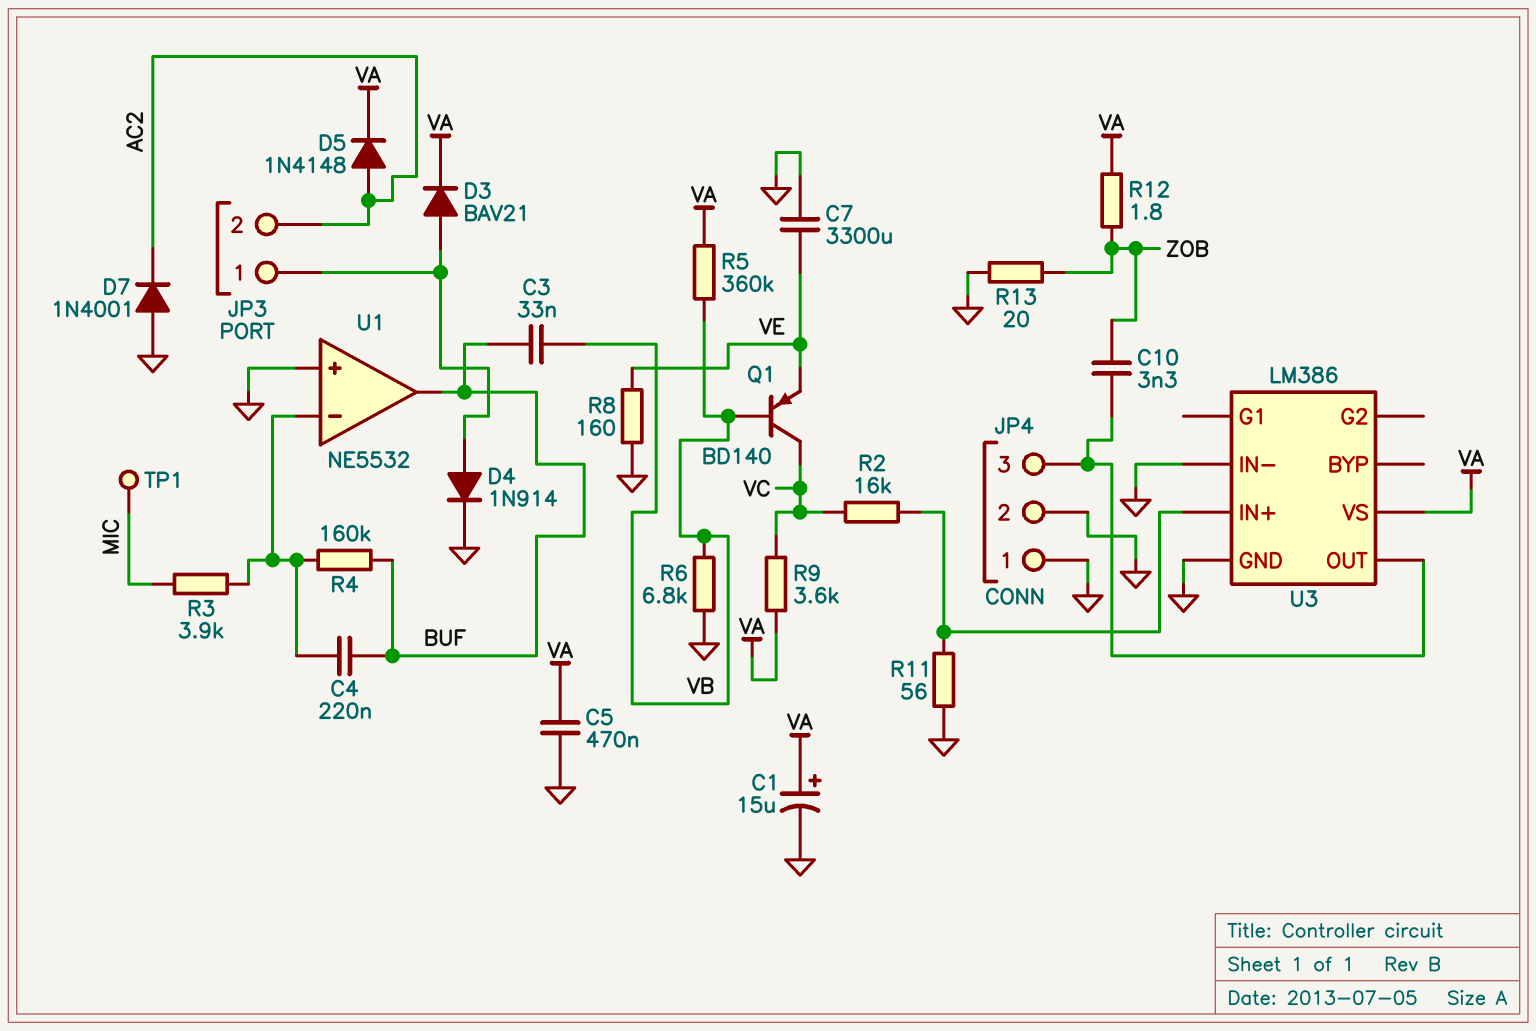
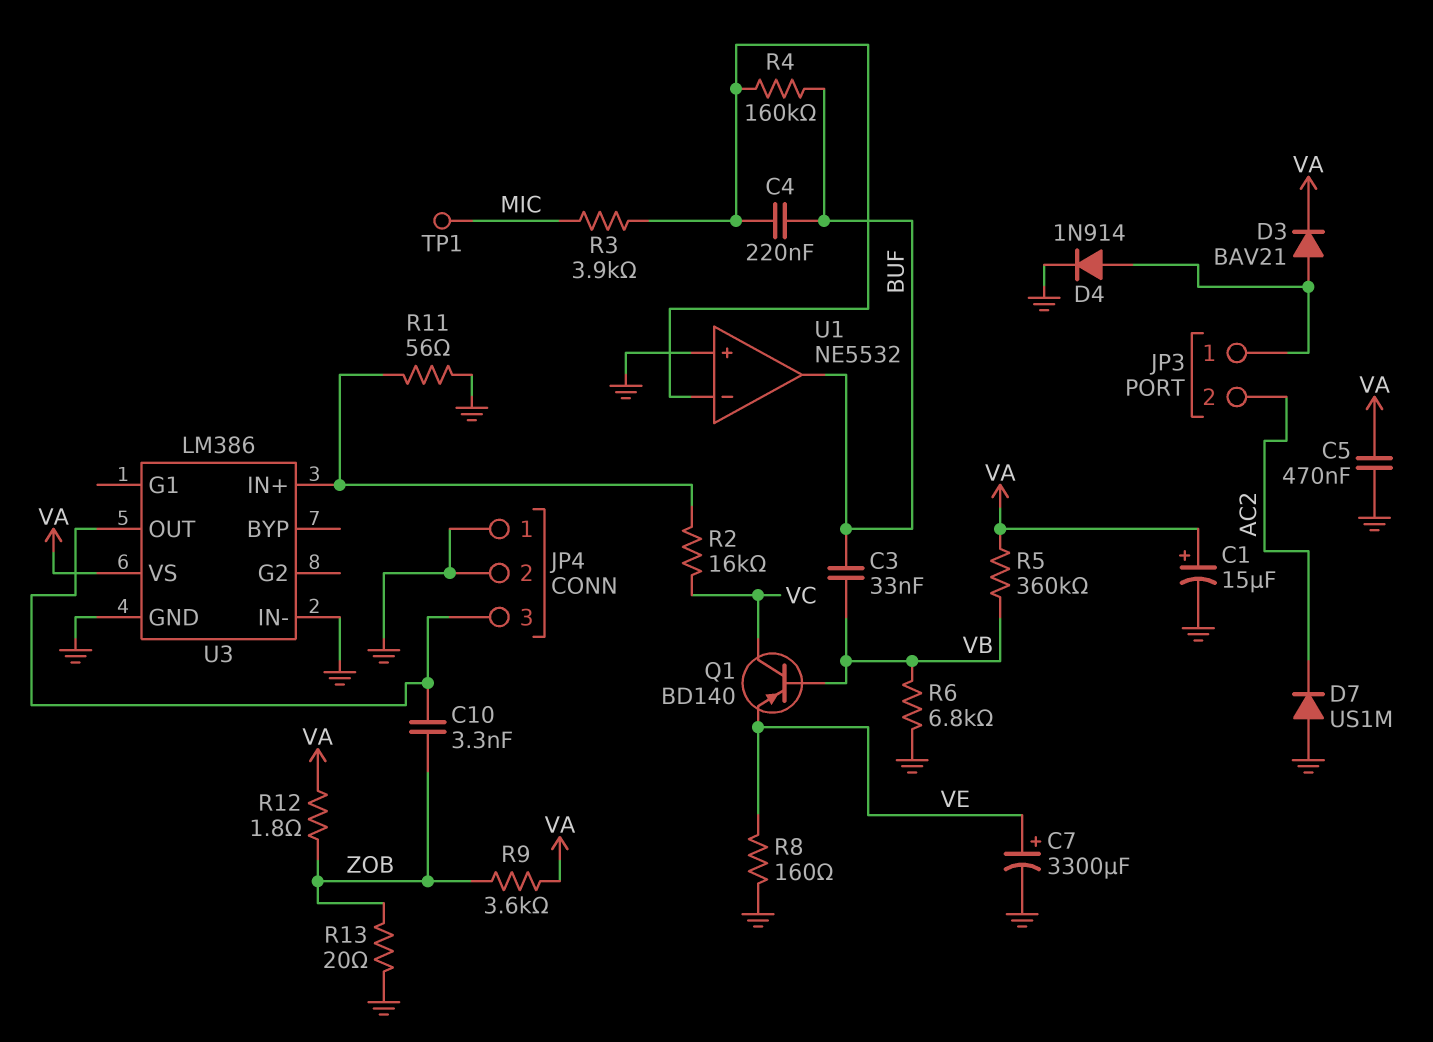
C7: 3300uF (GND, VE) -> 3300uF (plus VE, minus GND)
D5: diode 1N4148 (A AC2, K VA) -> none
D7: diode 1N4001 (A GND, K AC2) -> diode US1M (A GND, K AC2)
R9: 3.6k (VA, VC) -> 3.6k (VA, ZOB)

